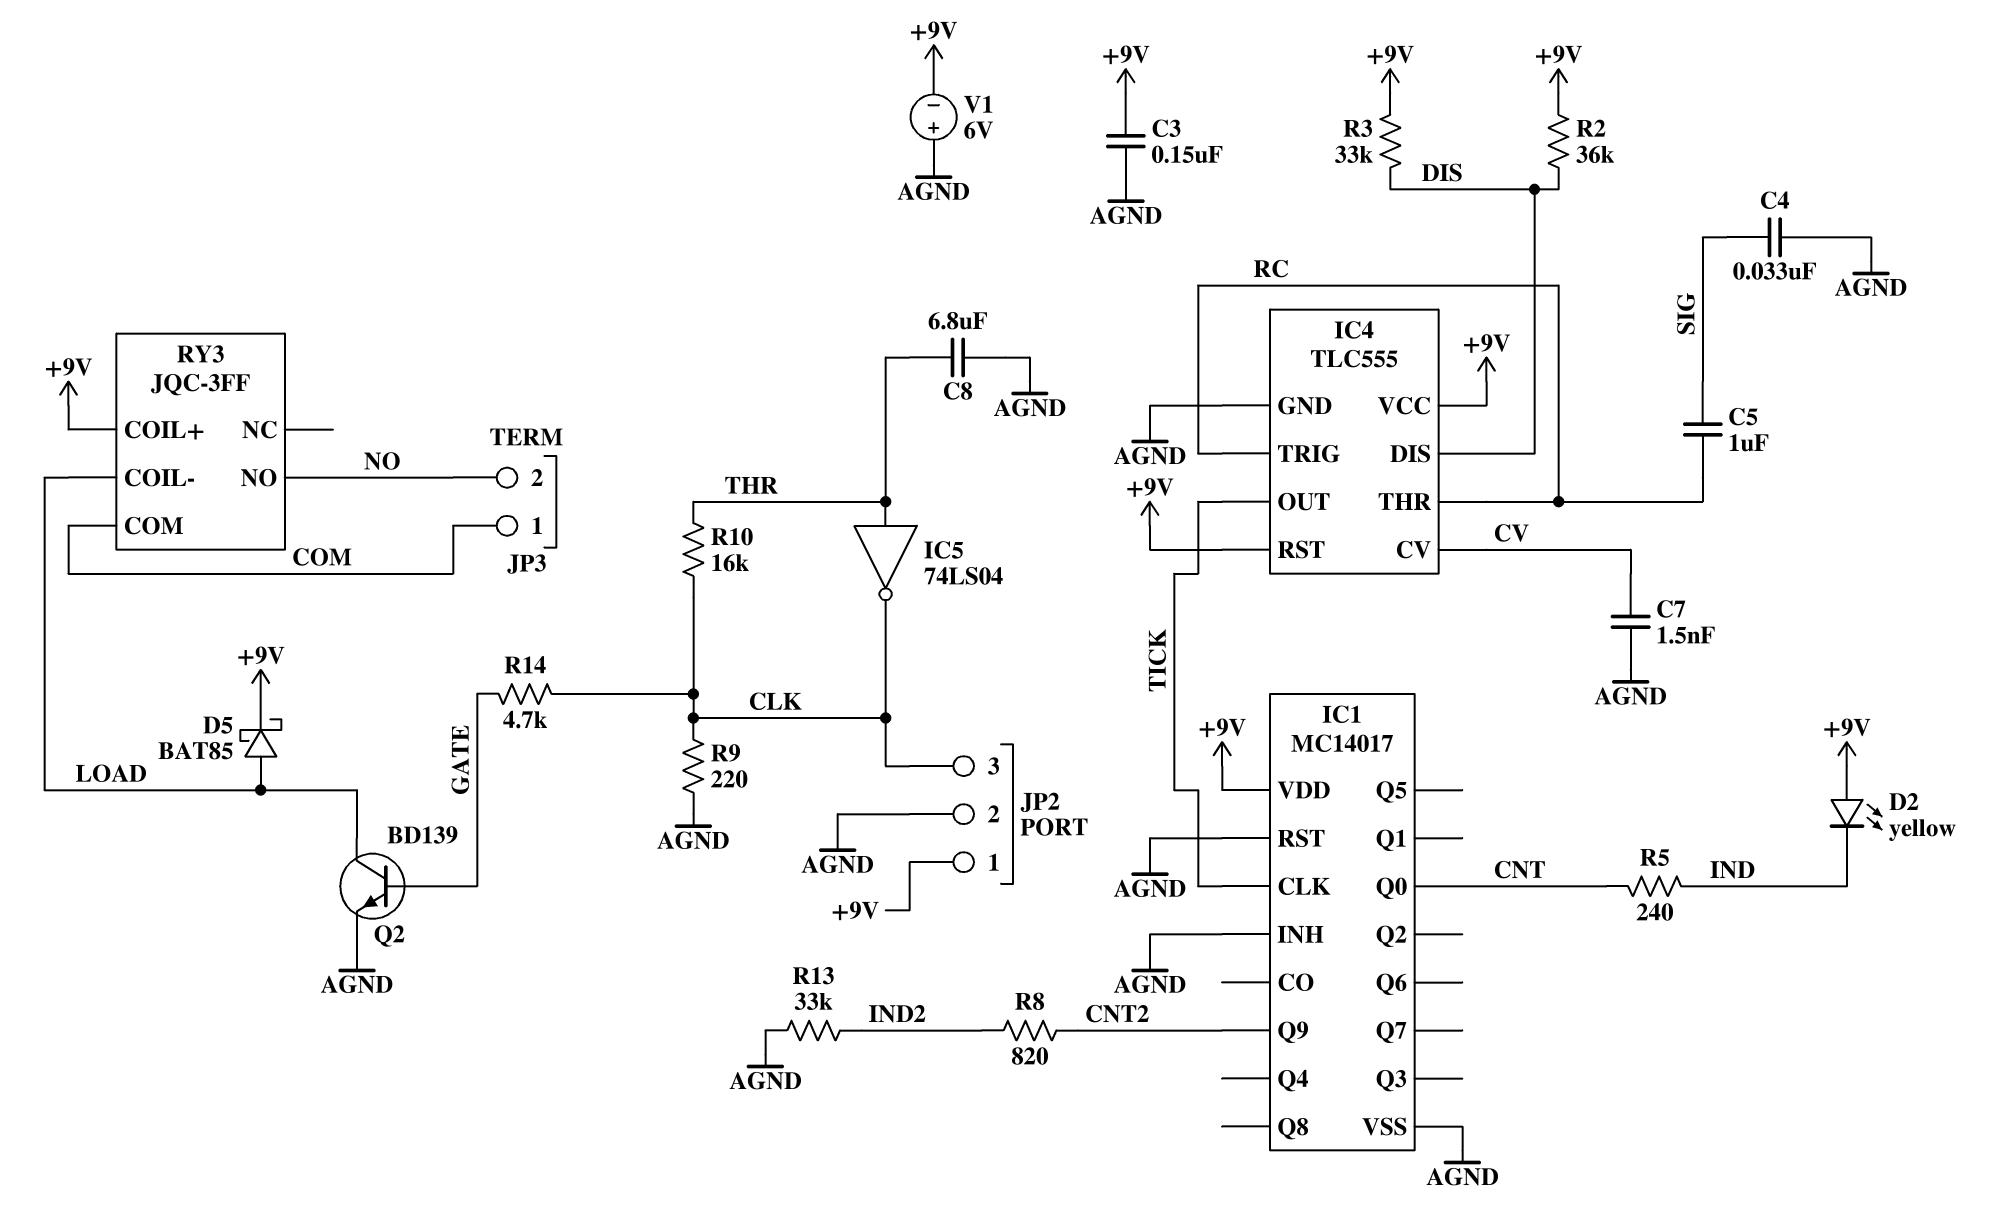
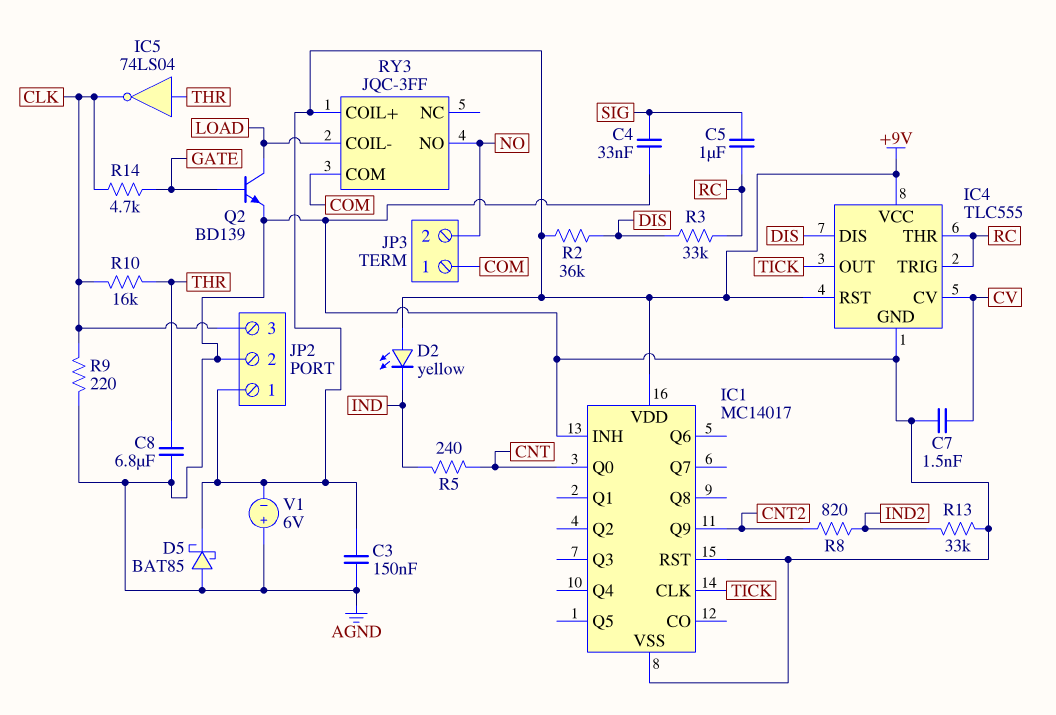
D5: schottky BAT85 (A LOAD, K +9V) -> schottky BAT85 (A AGND, K +9V)
R3: 33k (+9V, DIS) -> 33k (DIS, RC)

